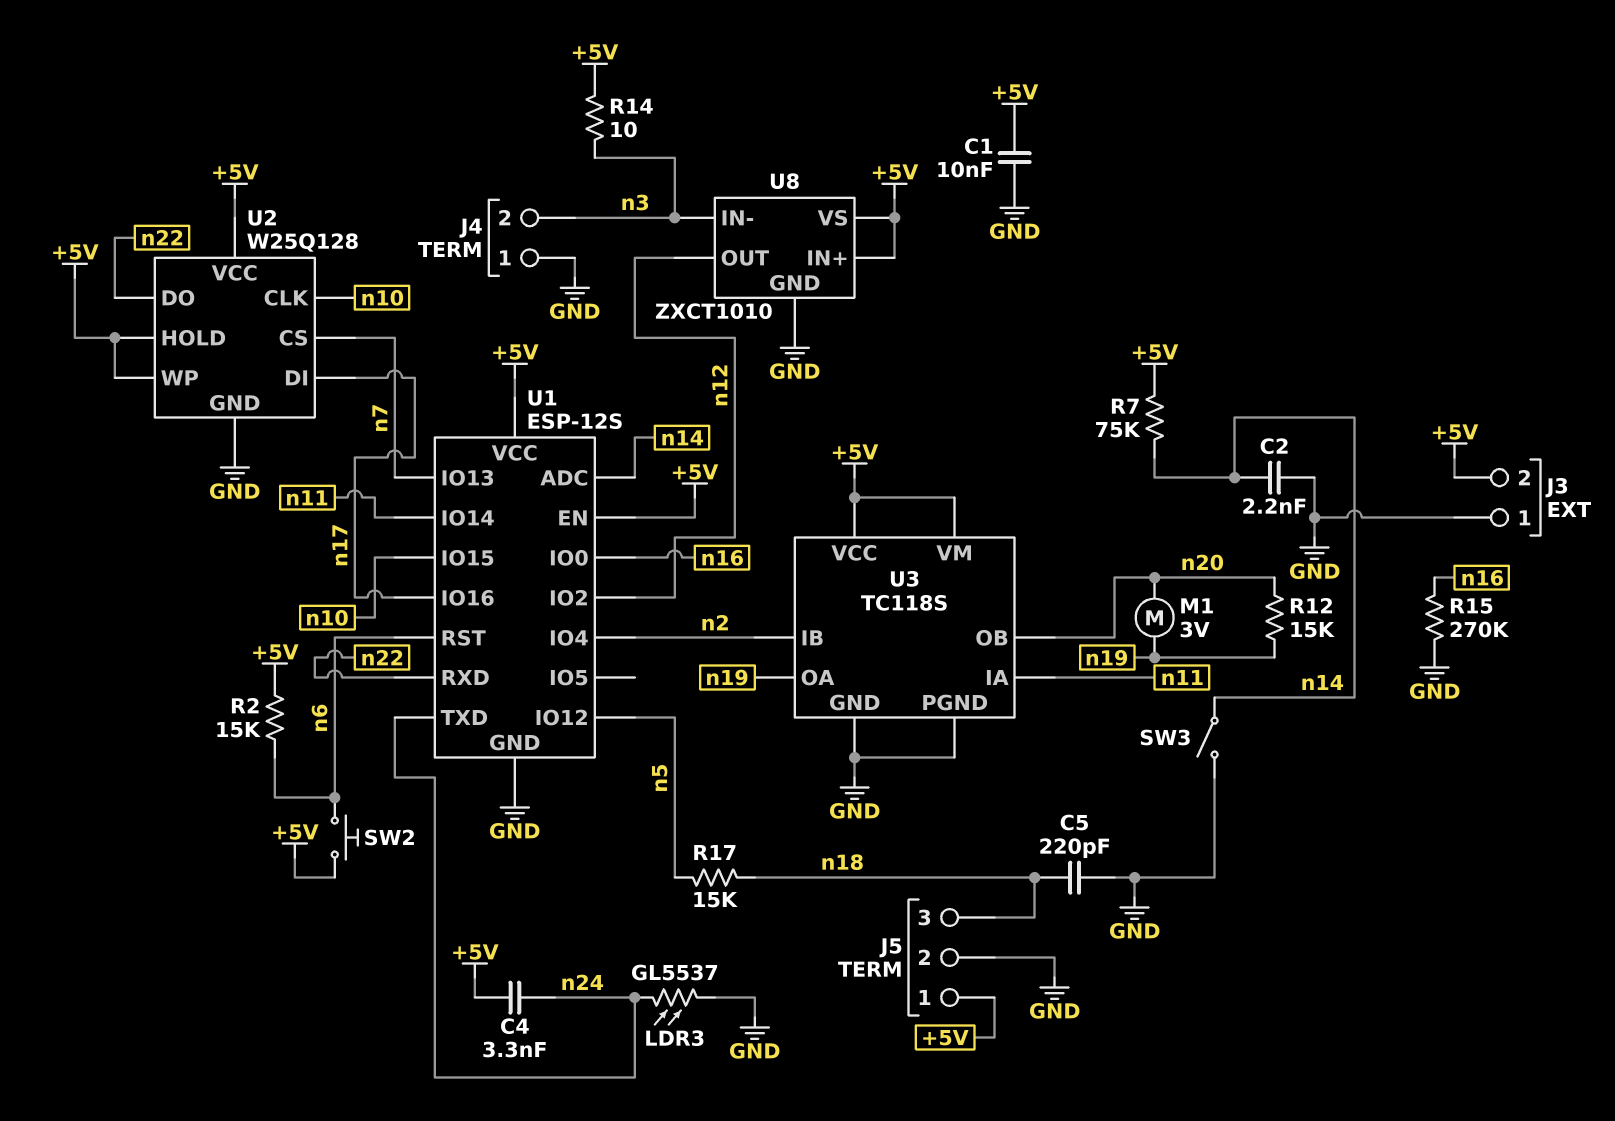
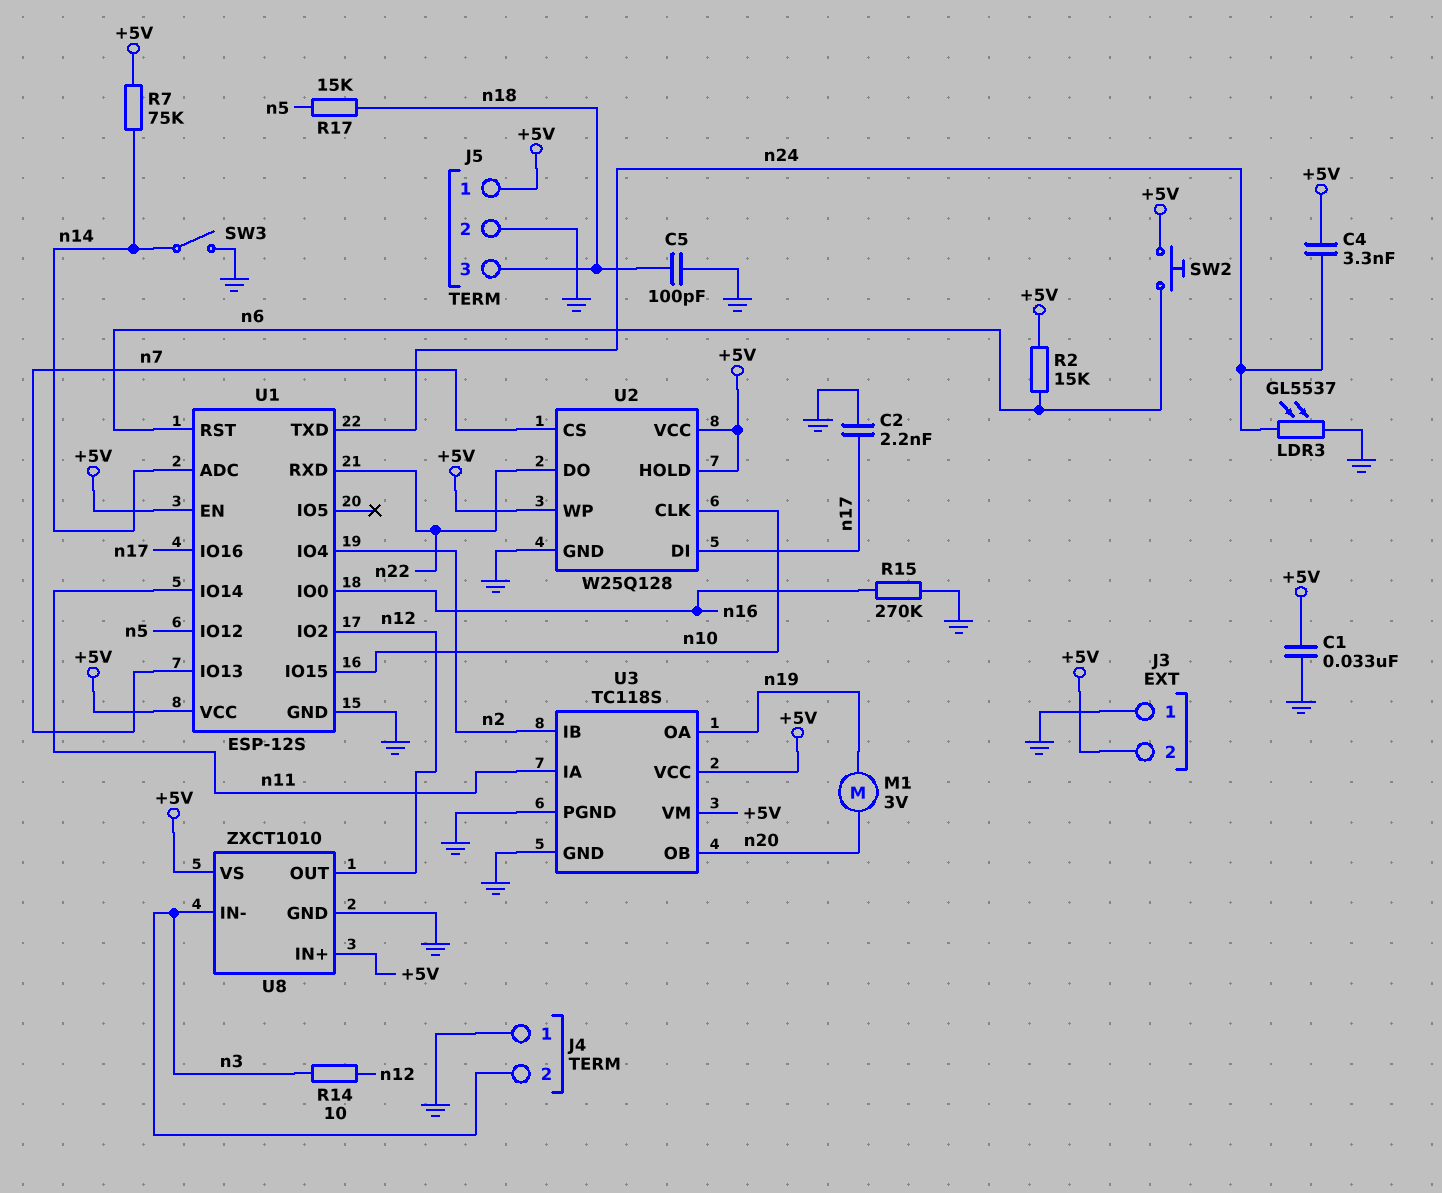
C1: 10nF (+5V, GND) -> 33nF (+5V, GND)
C2: 2.2nF (GND, n14) -> 2.2nF (GND, n17)
C5: 220pF (GND, n18) -> 100pF (GND, n18)
R12: 15k (n19, n20) -> none
R14: 10 (+5V, n3) -> 10 (n3, n12)

